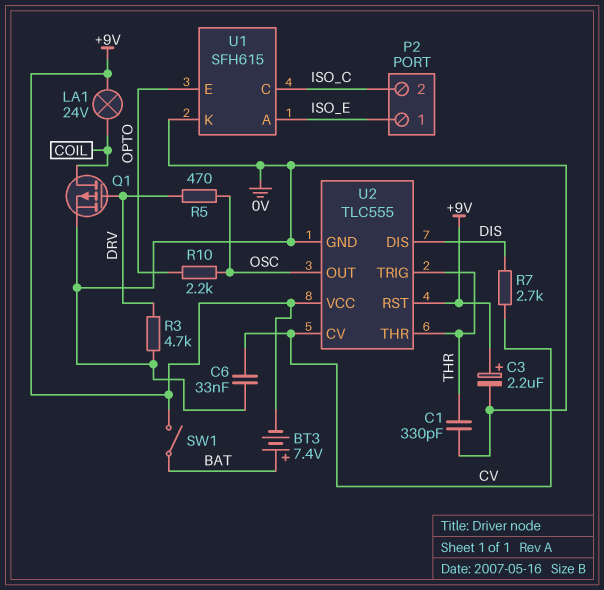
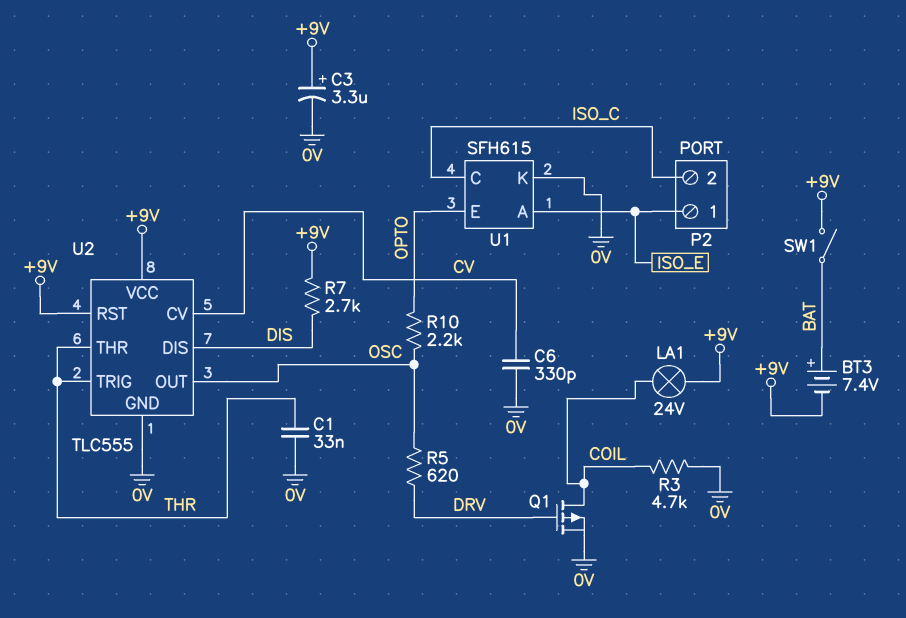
C1: 330pF (0V, THR) -> 33nF (0V, THR)
C3: 2.2uF (plus +9V, minus 0V) -> 3.3uF (plus +9V, minus 0V)
C6: 33nF (0V, CV) -> 330pF (0V, CV)
R3: 4.7k (0V, DRV) -> 4.7k (0V, COIL)
R5: 470 (DRV, OSC) -> 620 (DRV, OSC)
R7: 2.7k (CV, DIS) -> 2.7k (+9V, DIS)

